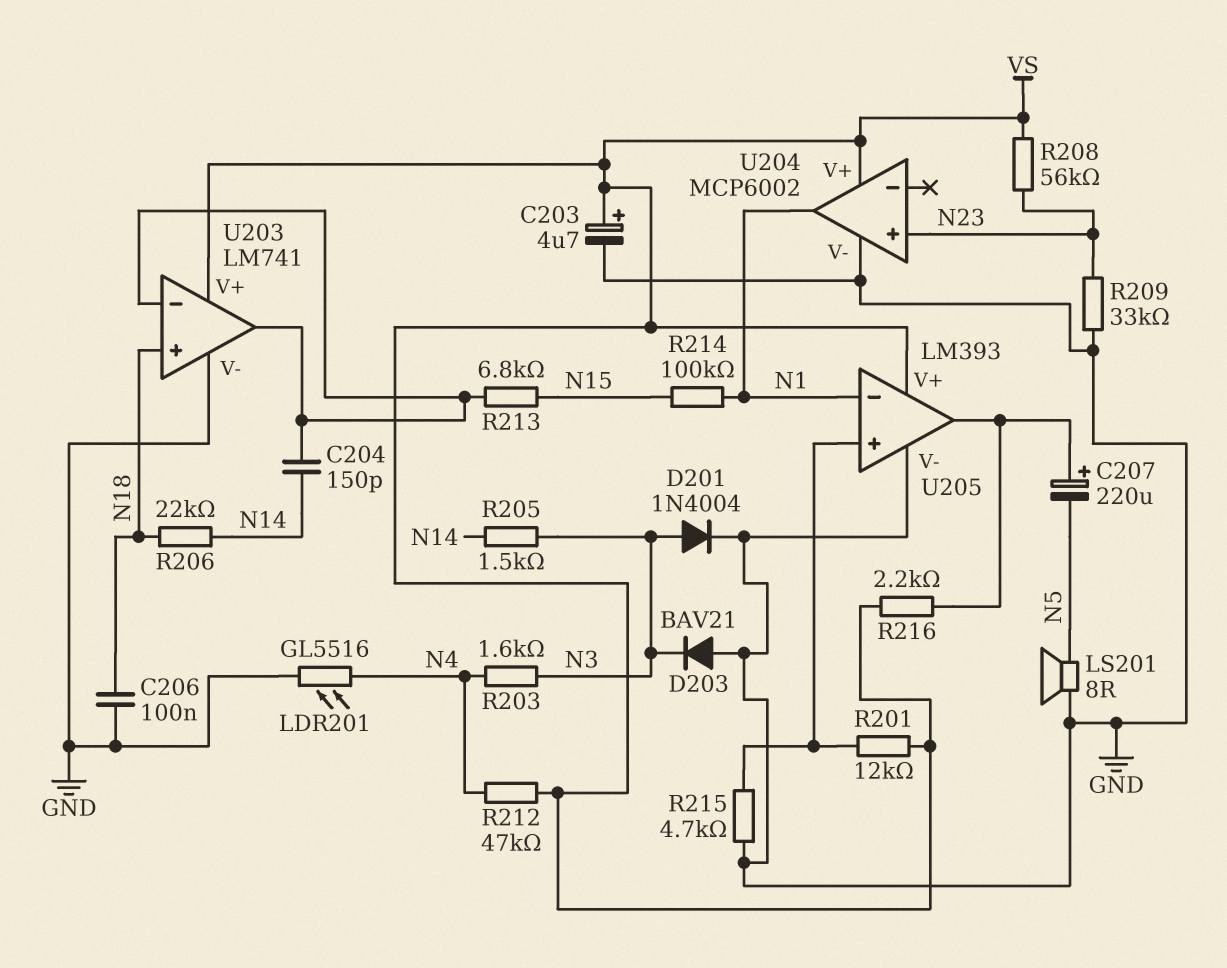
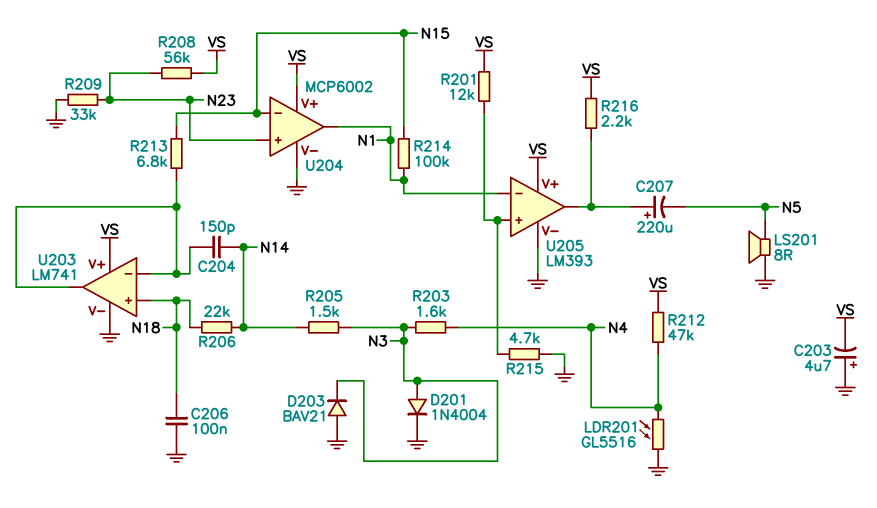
C203: 4.7uF (plus VS, minus GND) -> 4.7uF (plus GND, minus VS)
U204 pin in-: none -> N15

